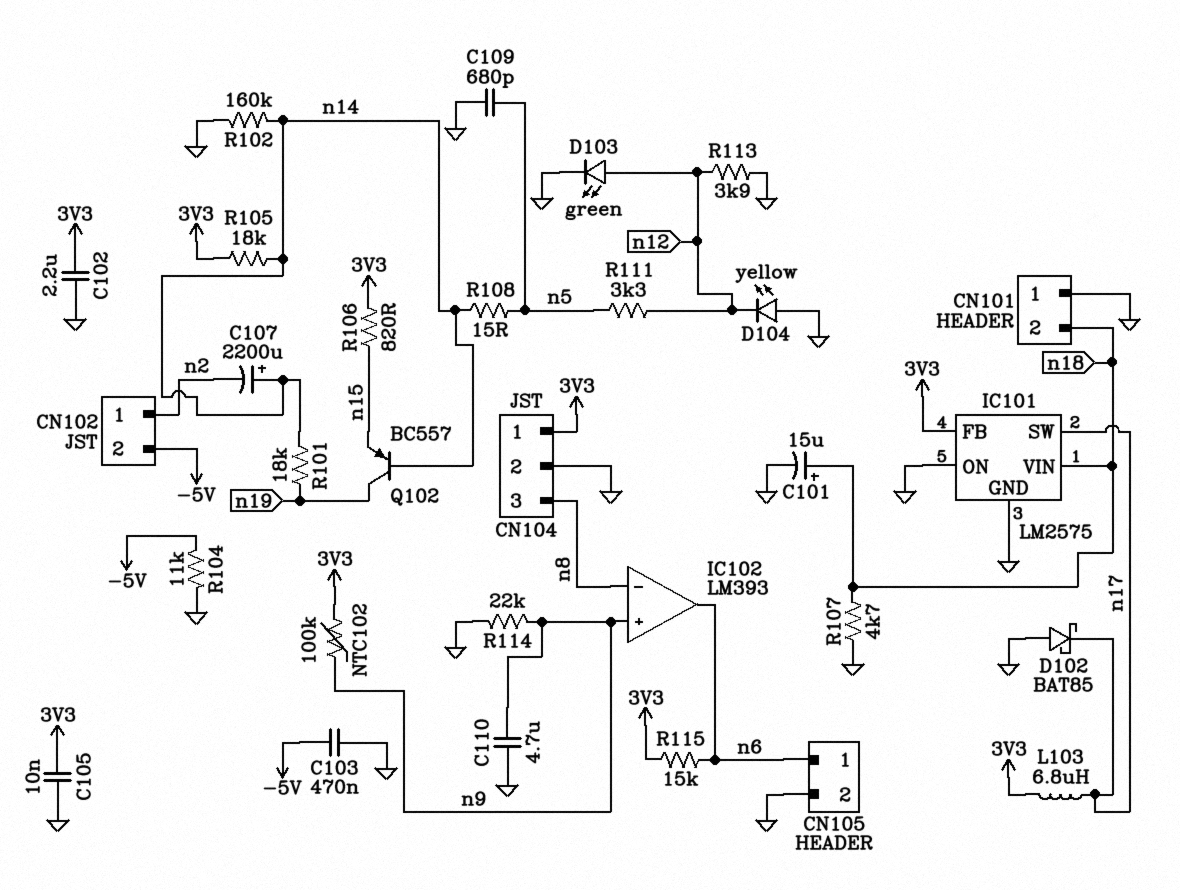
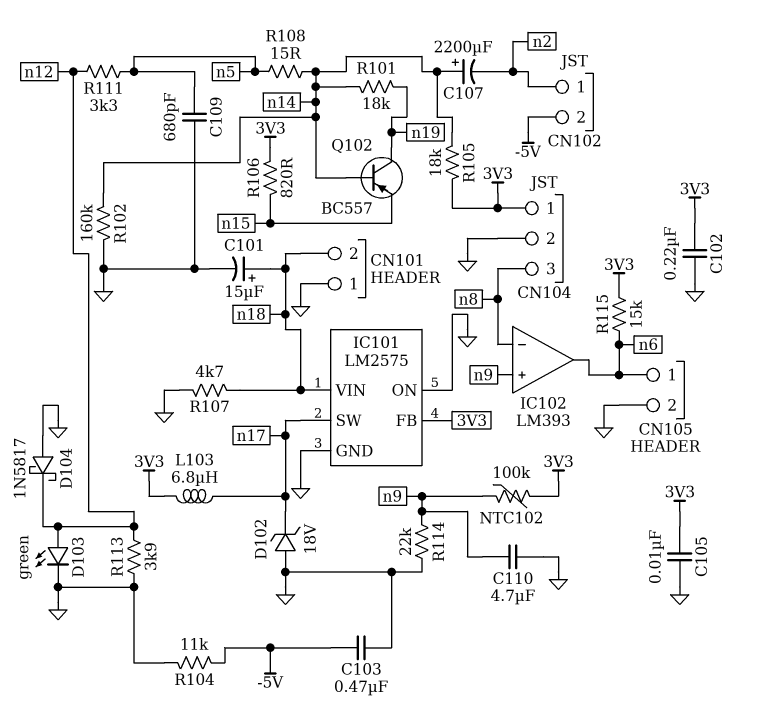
C102: 2.2uF (3V3, GND) -> 220nF (3V3, GND)
D102: schottky BAT85 (A GND, K n17) -> zener 18V (A GND, K n17)
D104: LED yellow (A GND, K n12) -> schottky 1N5817 (A GND, K n12)

